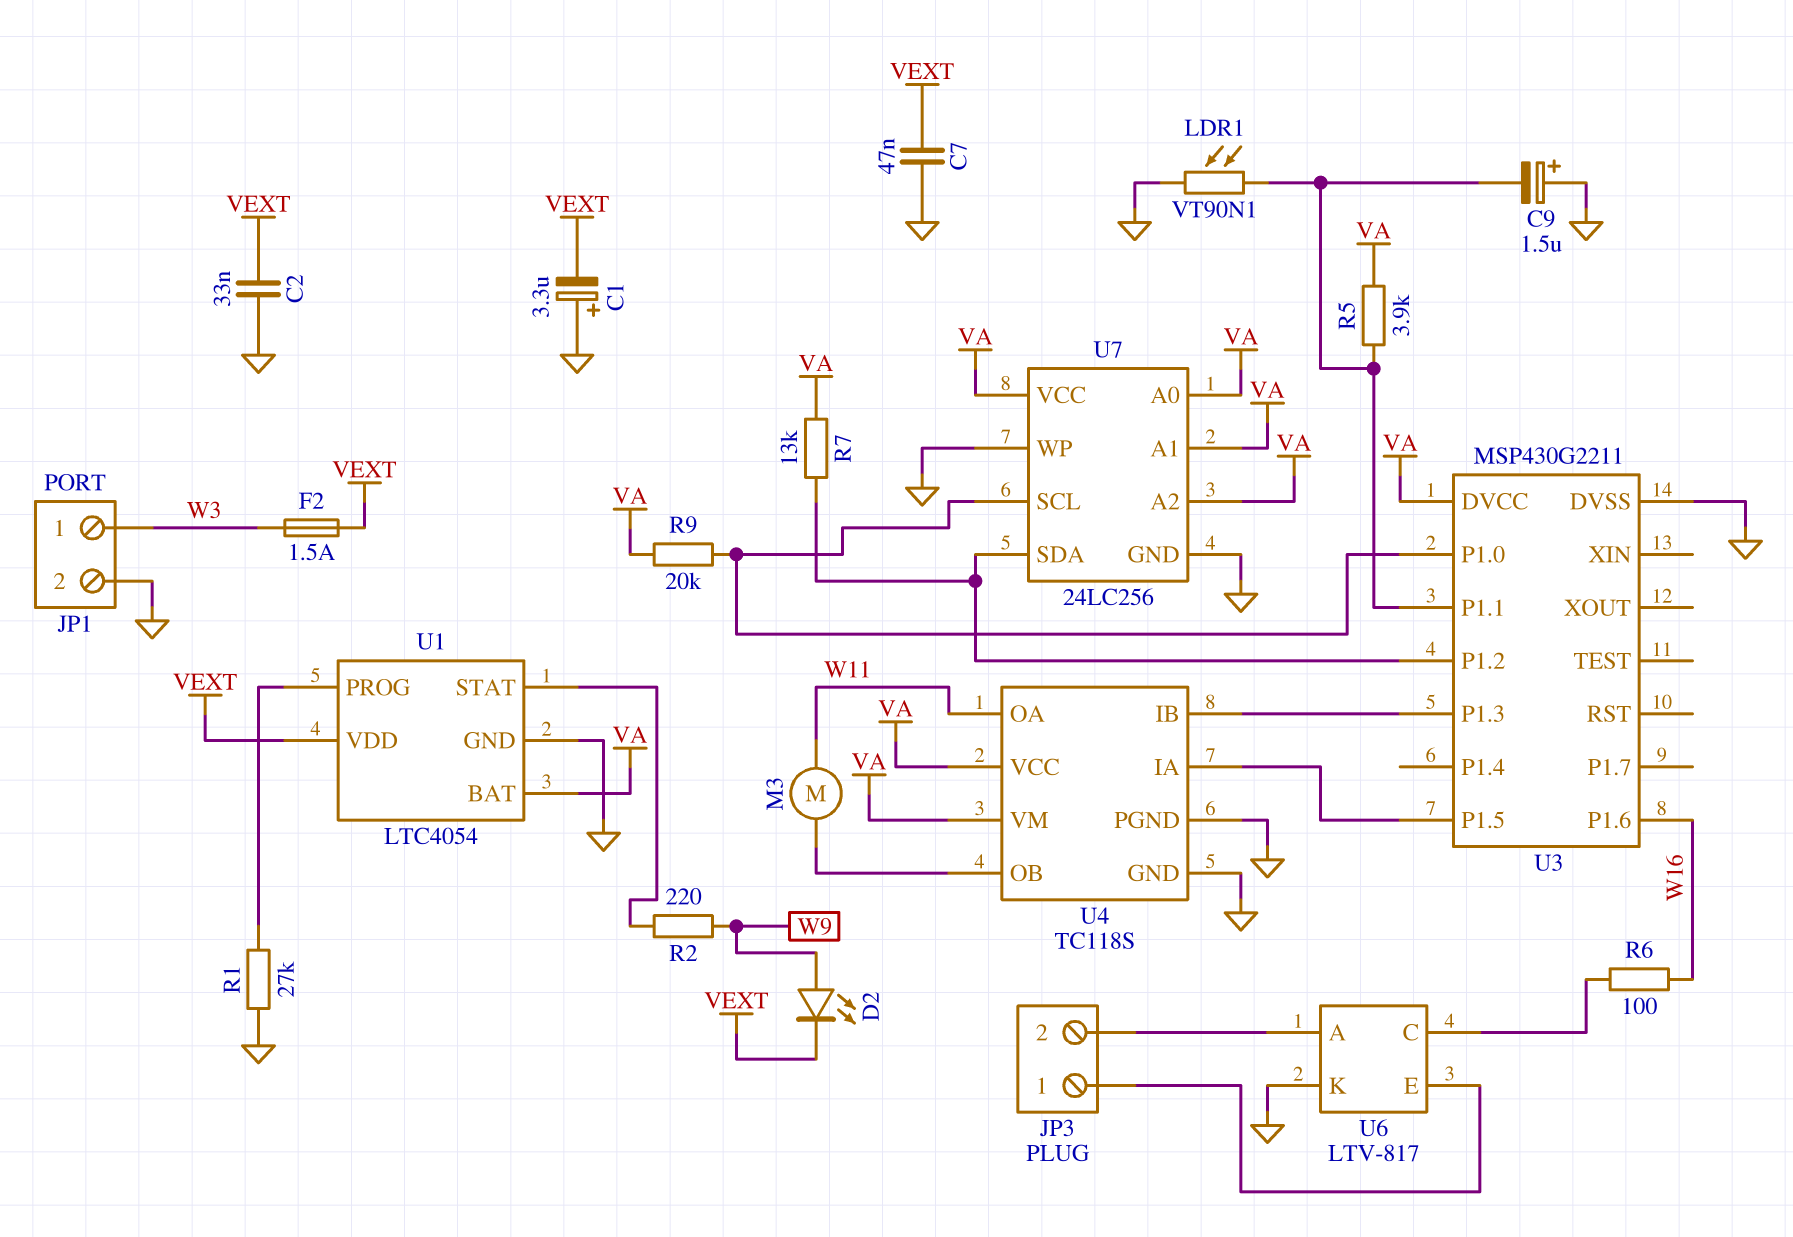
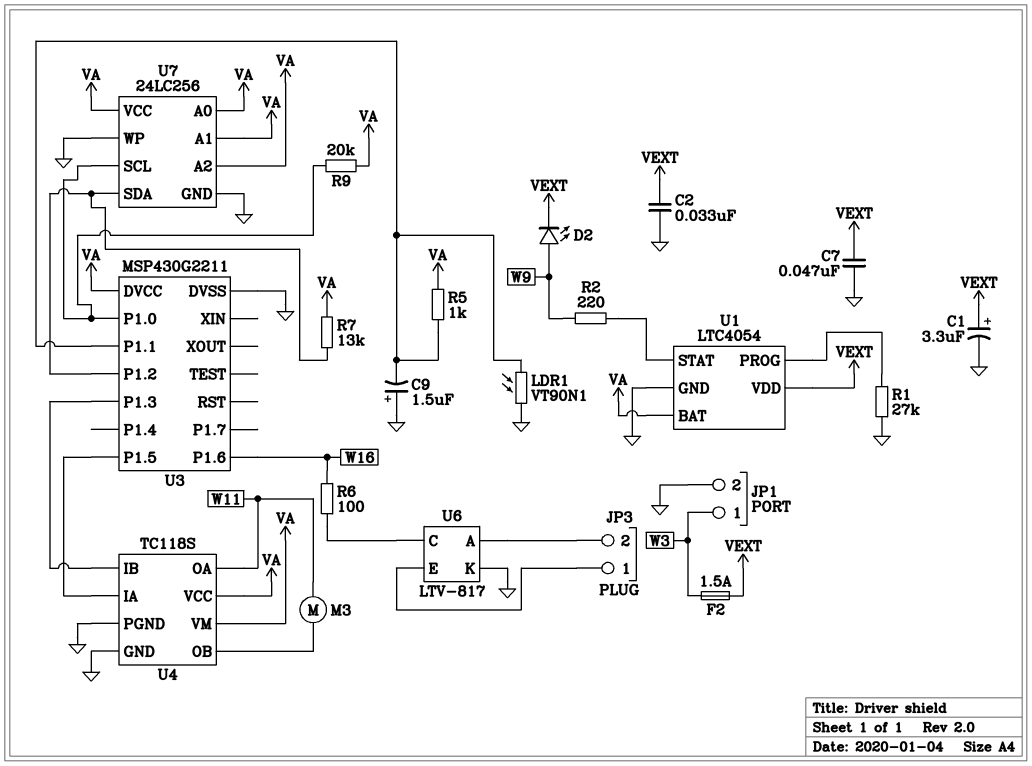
C1: 3.3uF (plus GND, minus VEXT) -> 3.3uF (plus VEXT, minus GND)
R5: 3.9k (U3/P1.1, VA) -> 1k (U3/P1.1, VA)

